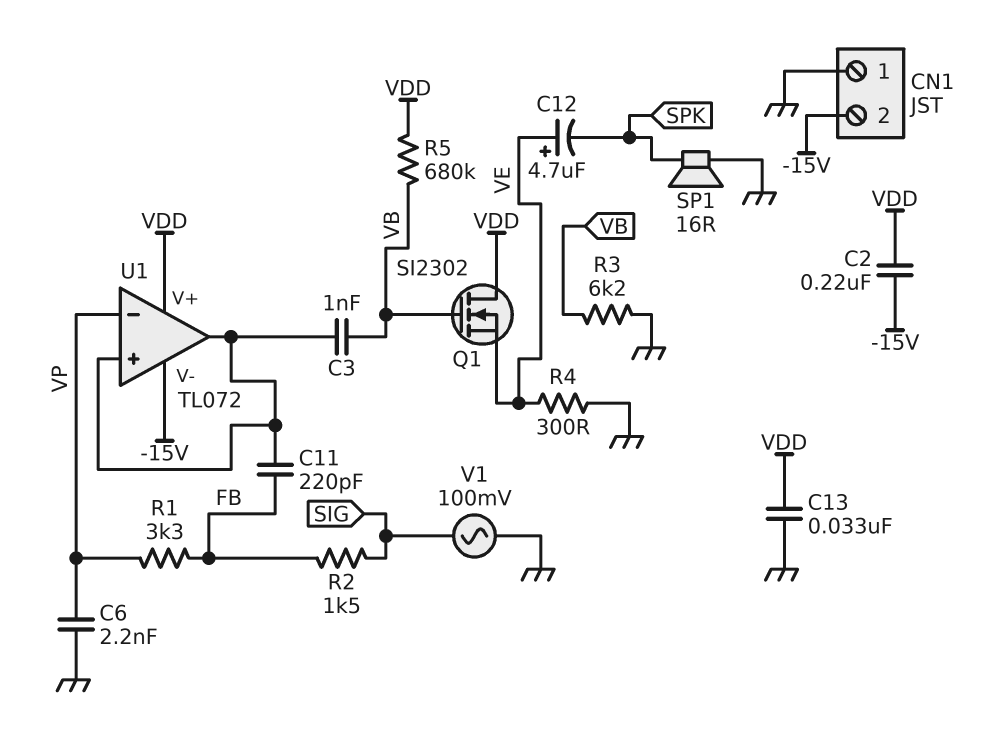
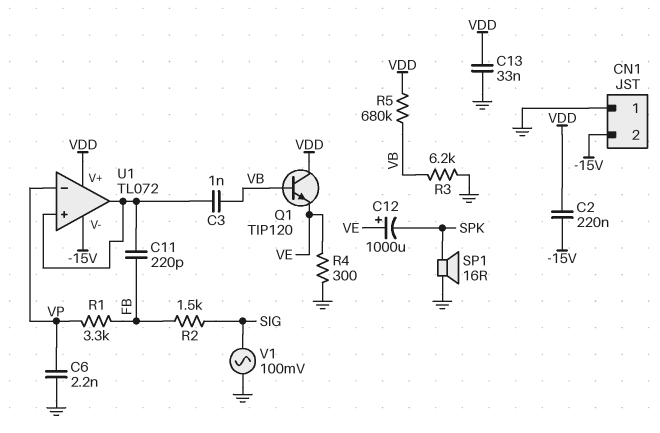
C12: 4.7uF (plus VE, minus SPK) -> 1000uF (plus VE, minus SPK)
Q1: NMOS SI2302 (G VB, D VDD, S VE) -> NPN TIP120 (B VB, C VDD, E VE)

